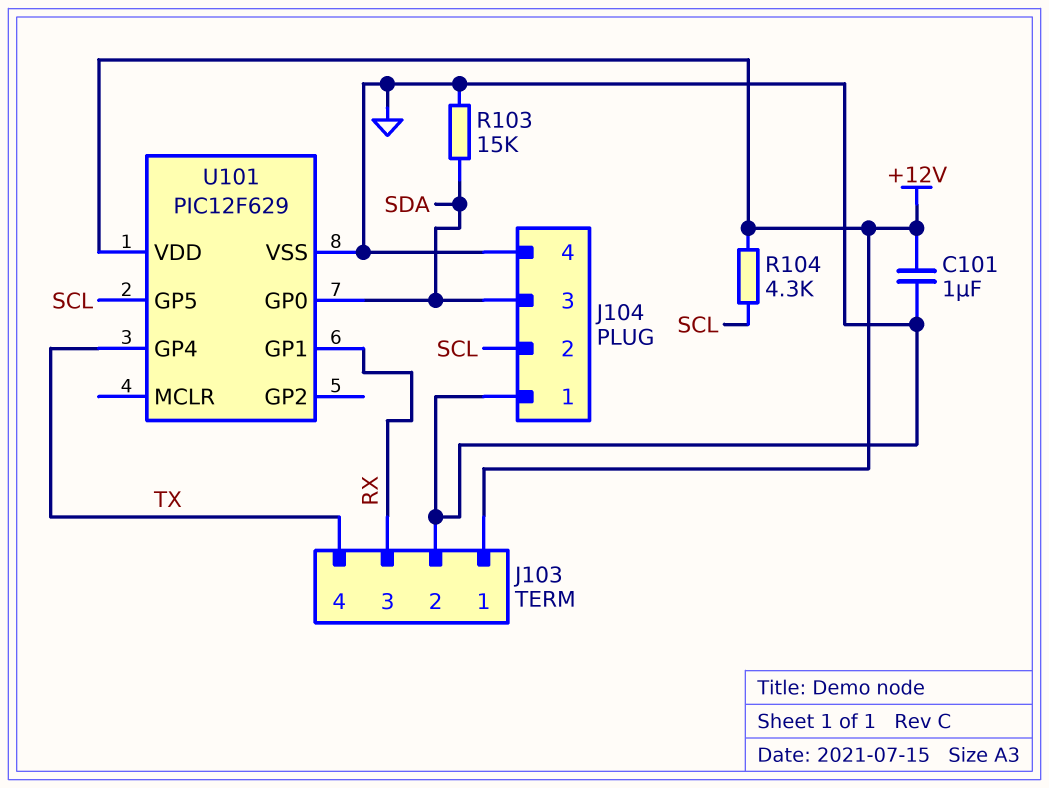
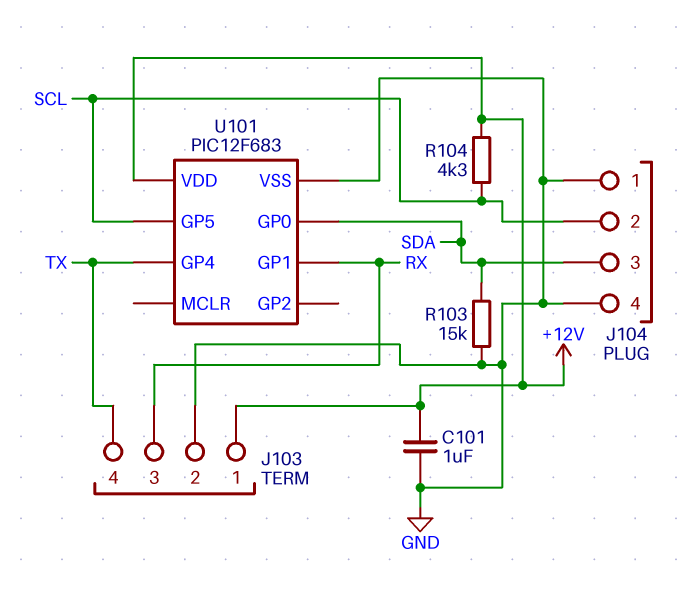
U101: PIC12F629 -> PIC12F683

